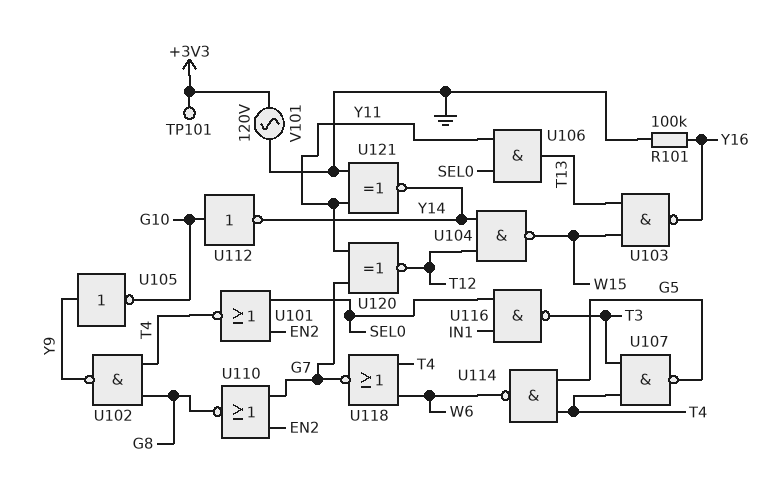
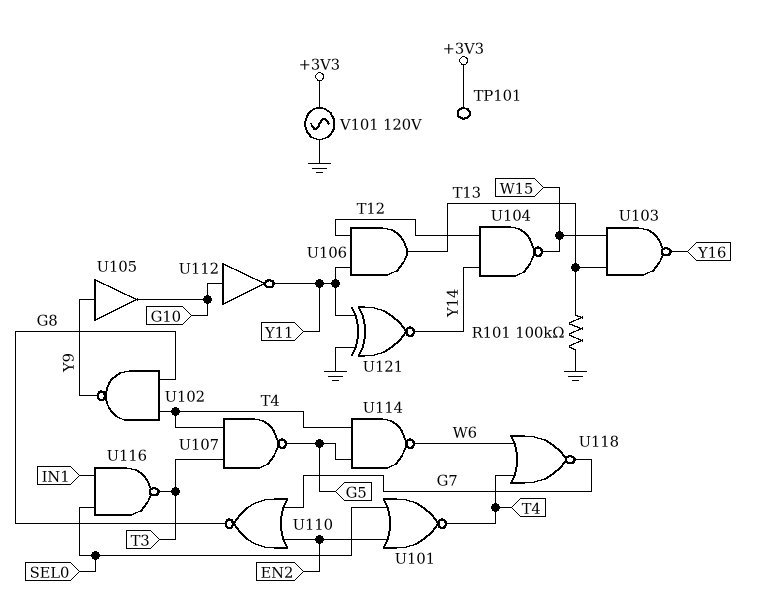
R101: 100k (GND, Y16) -> 100k (GND, T13)
U105: NOT (in Y9, out G10) -> buffer (in Y9, out G10)
U106: AND (in SEL0, in Y11, out T13) -> AND (in T12, in Y11, out T13)
U112: NOT (in G10, out Y14) -> NOT (in G10, out Y11)
U120: XNOR (in G7, in Y11, out T12) -> none

